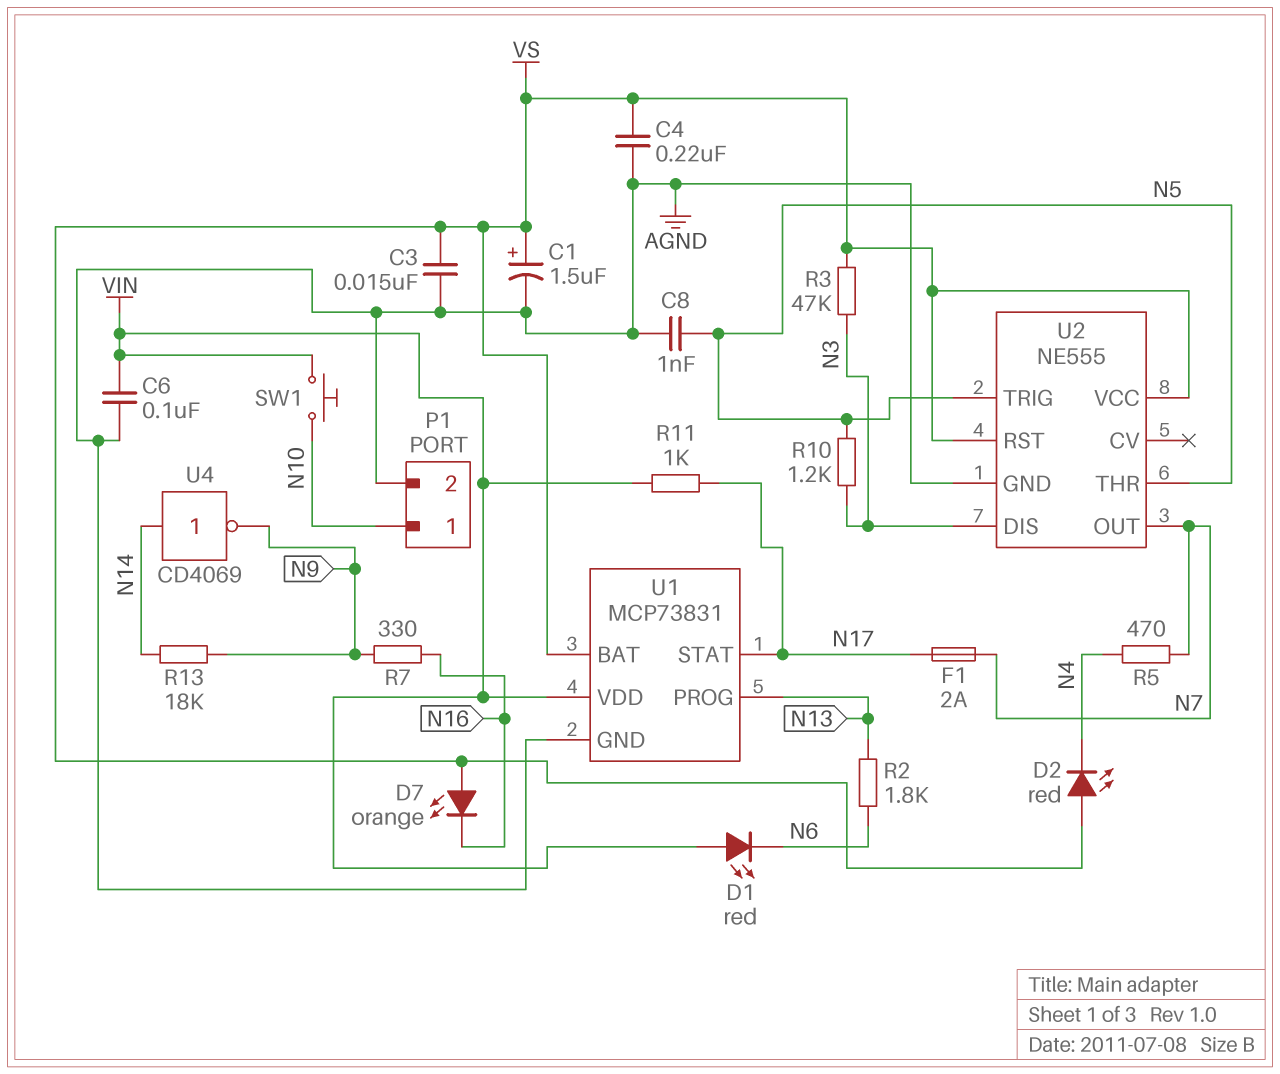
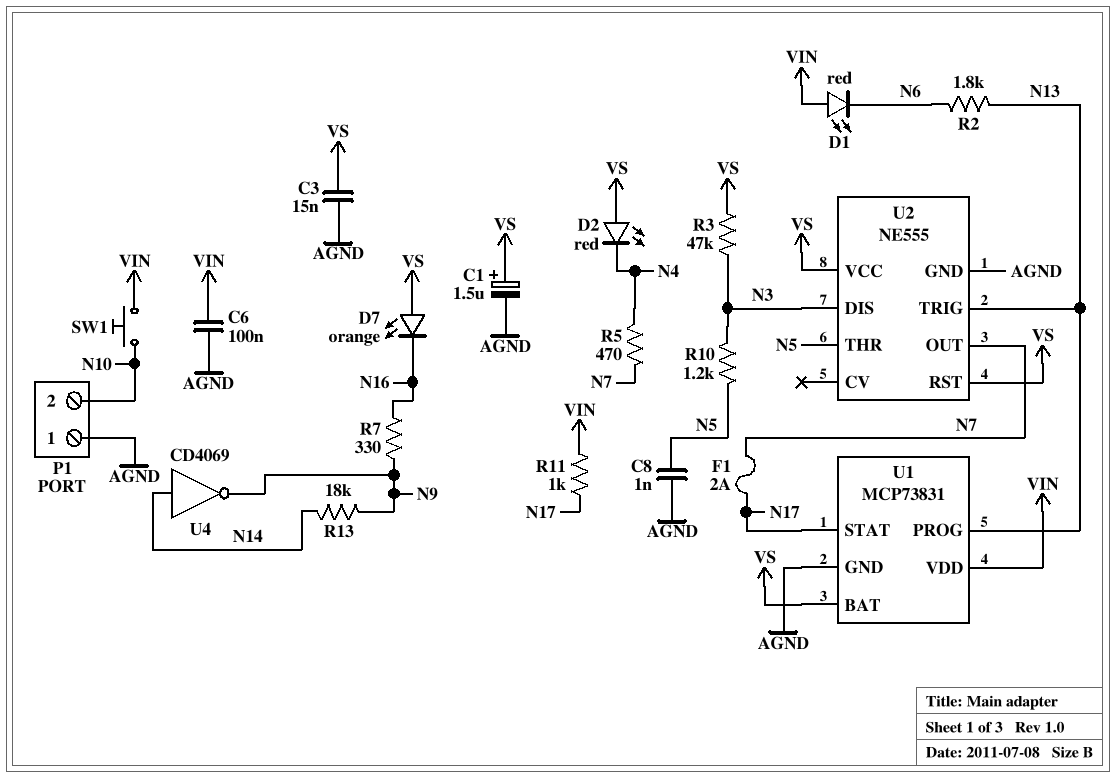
C4: 220nF (AGND, VS) -> none
P1 pin 1: N10 -> AGND
P1 pin 2: AGND -> N10
U2 pin TRIG: N5 -> N13

